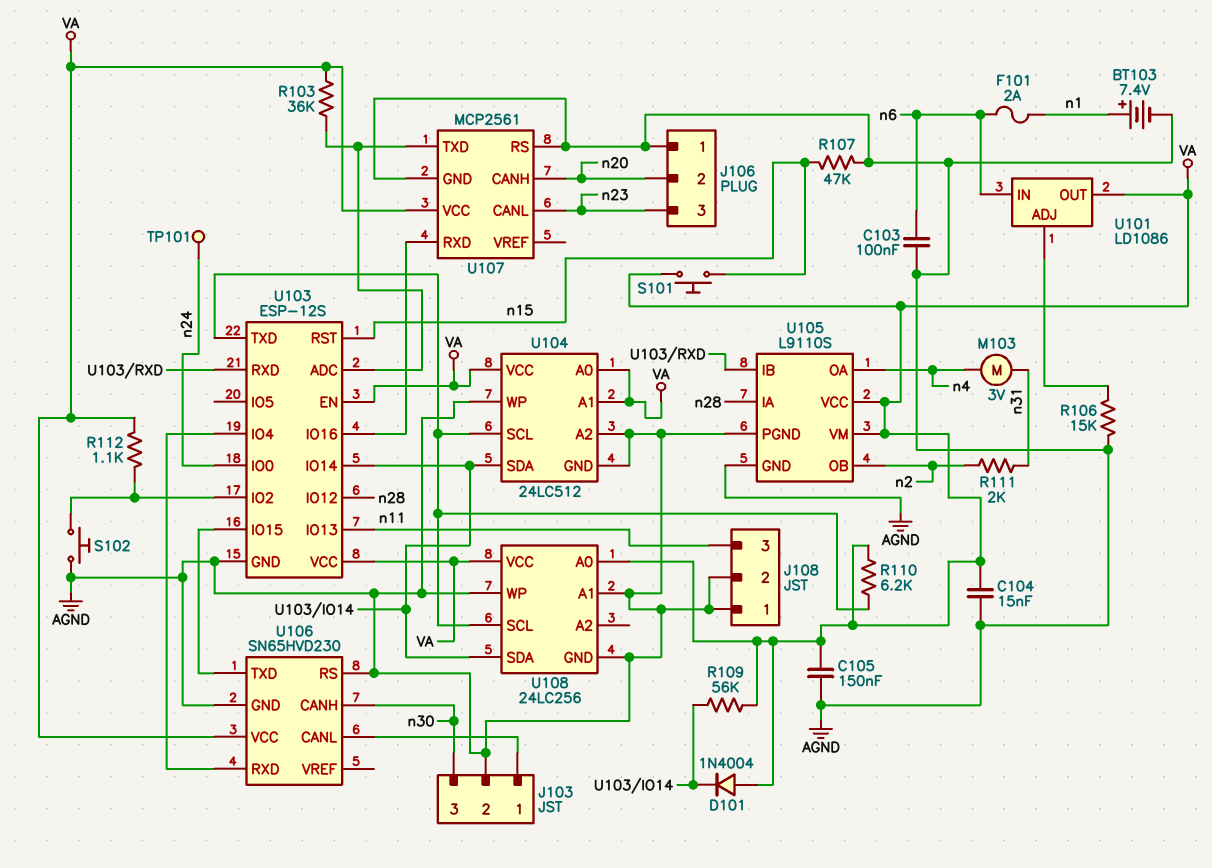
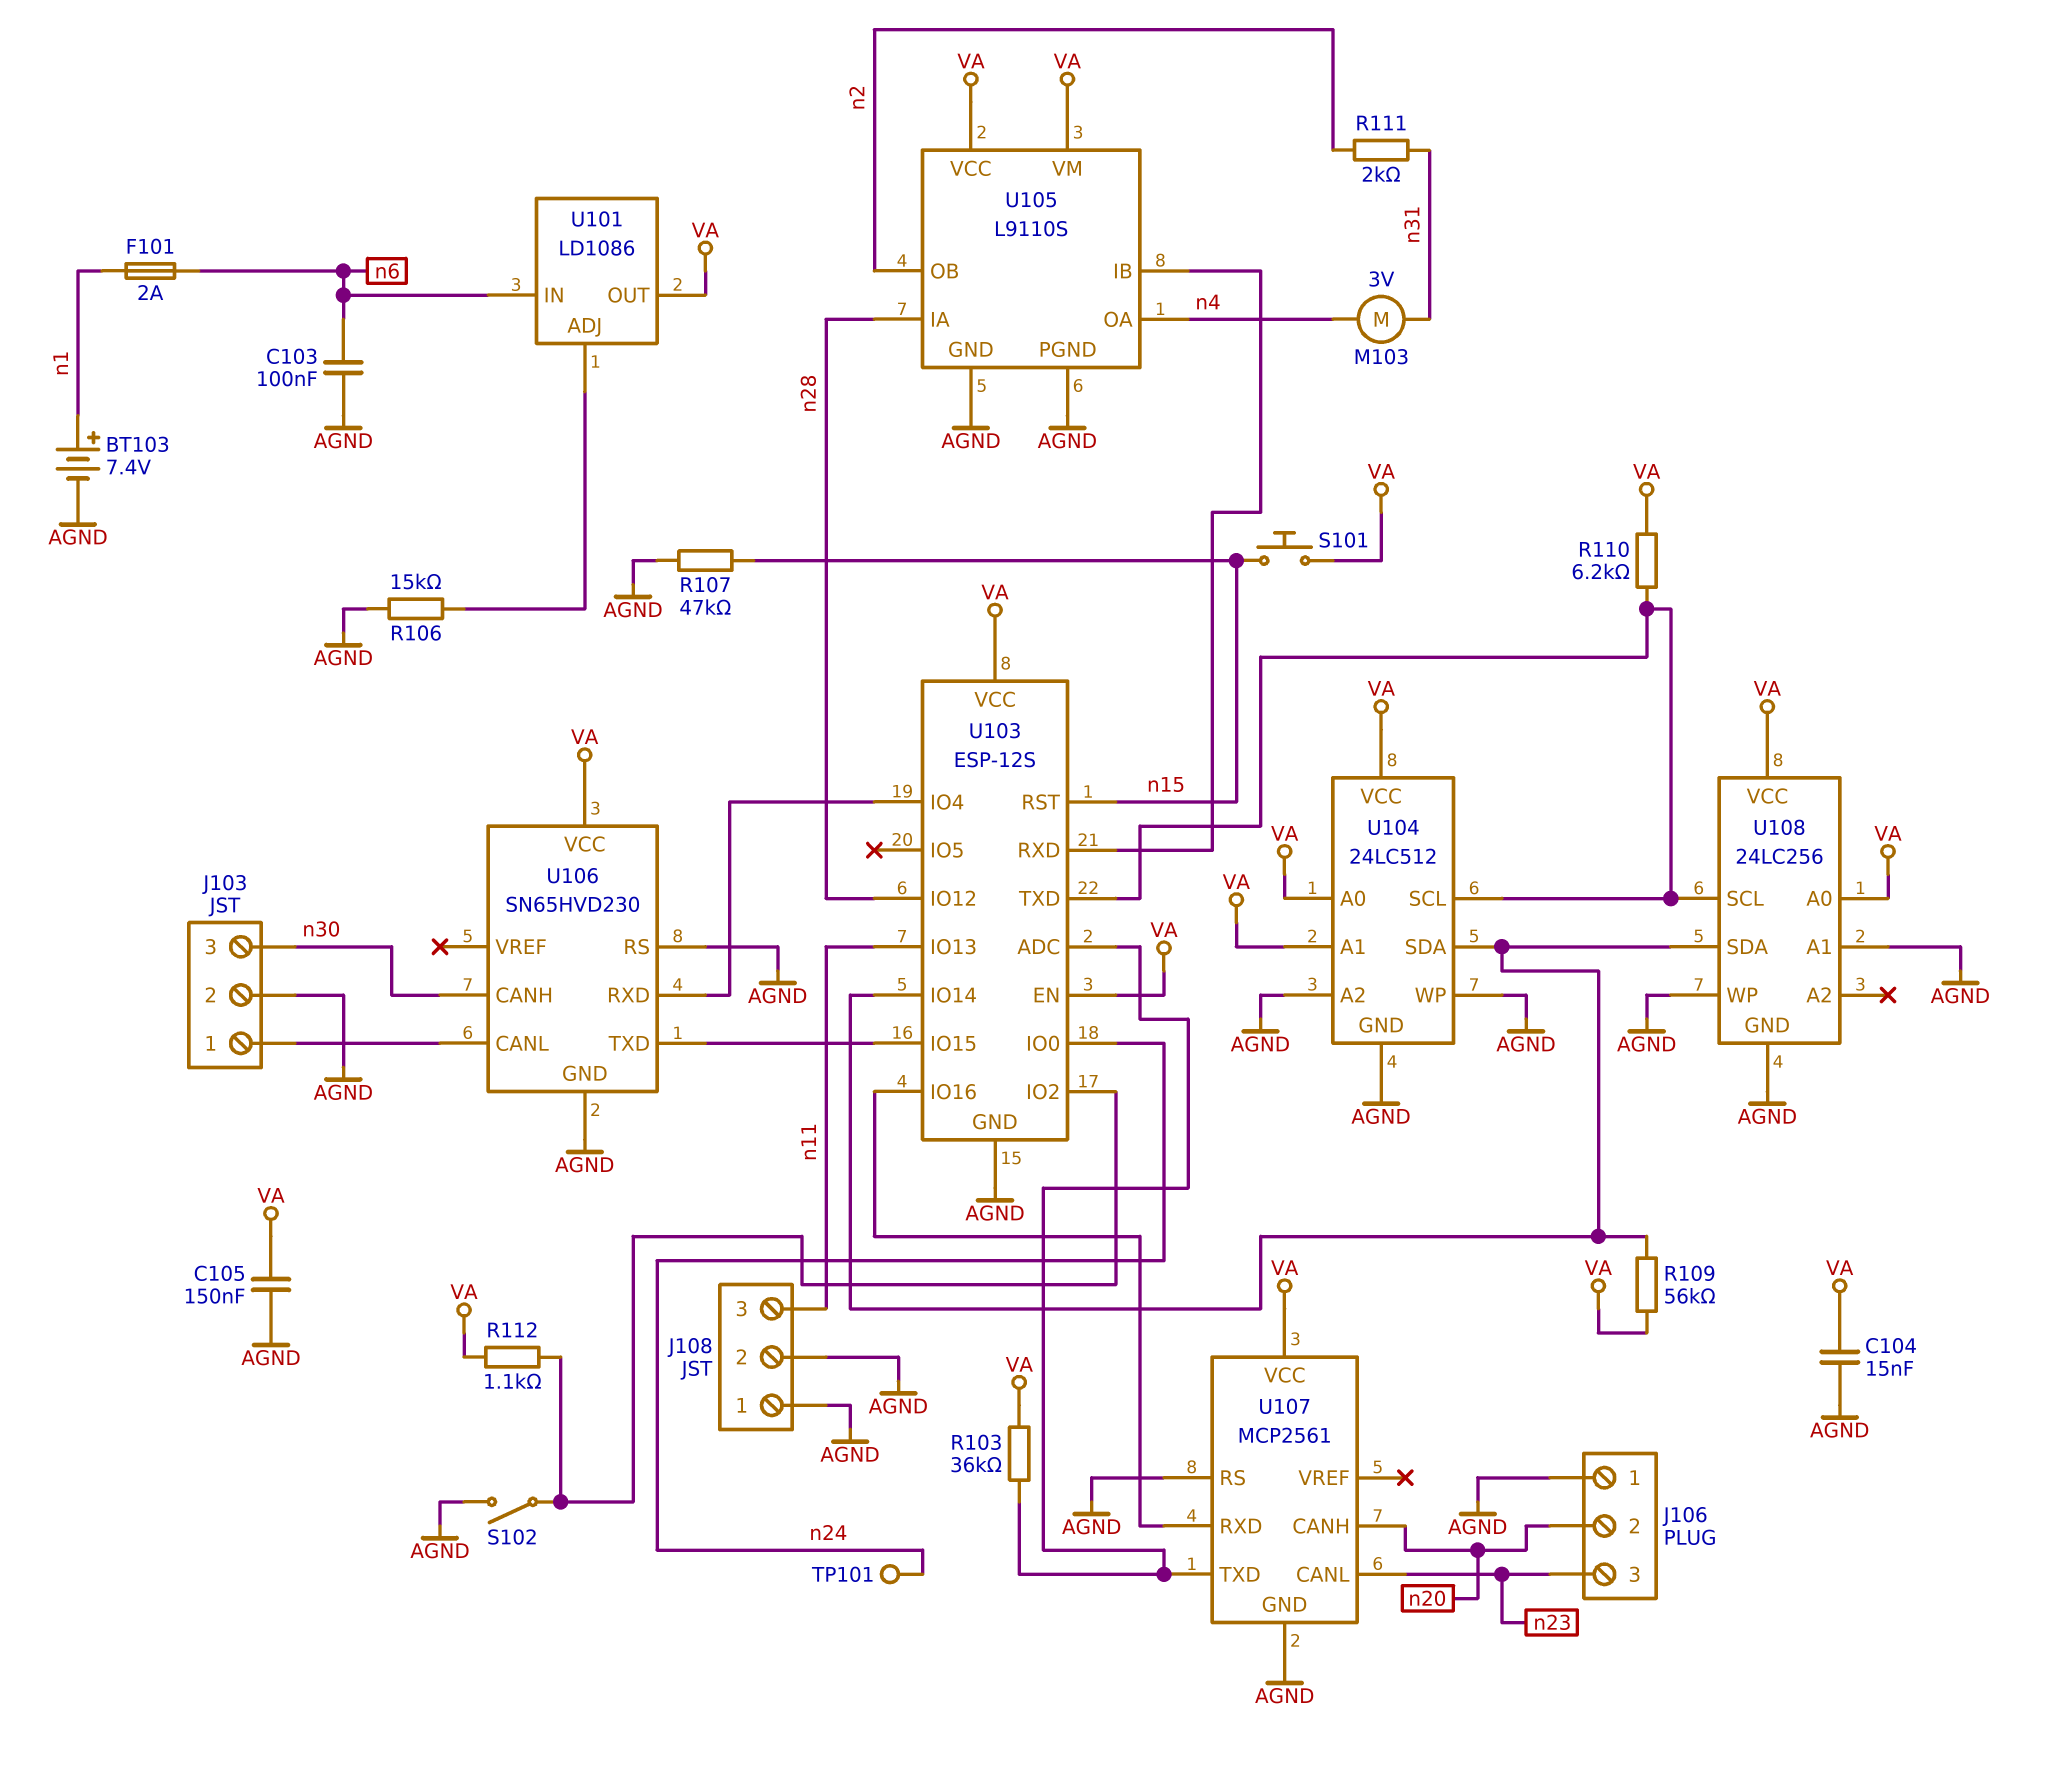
D101: diode 1N4004 (A VA, K U103/IO14) -> none
S102: button (AGND, U103/IO2) -> switch (AGND, U103/IO2)

